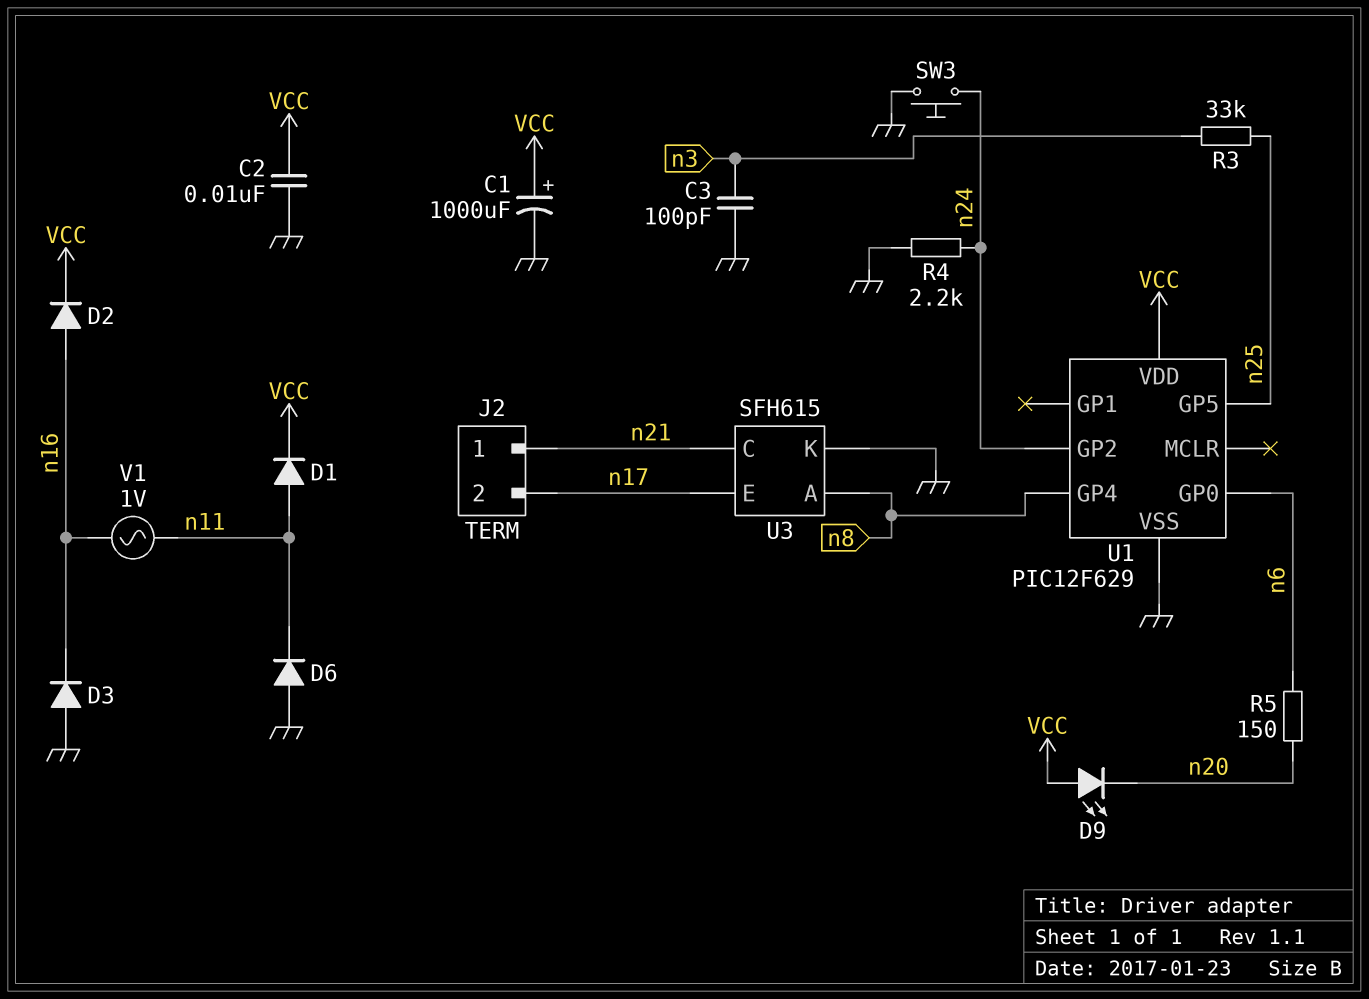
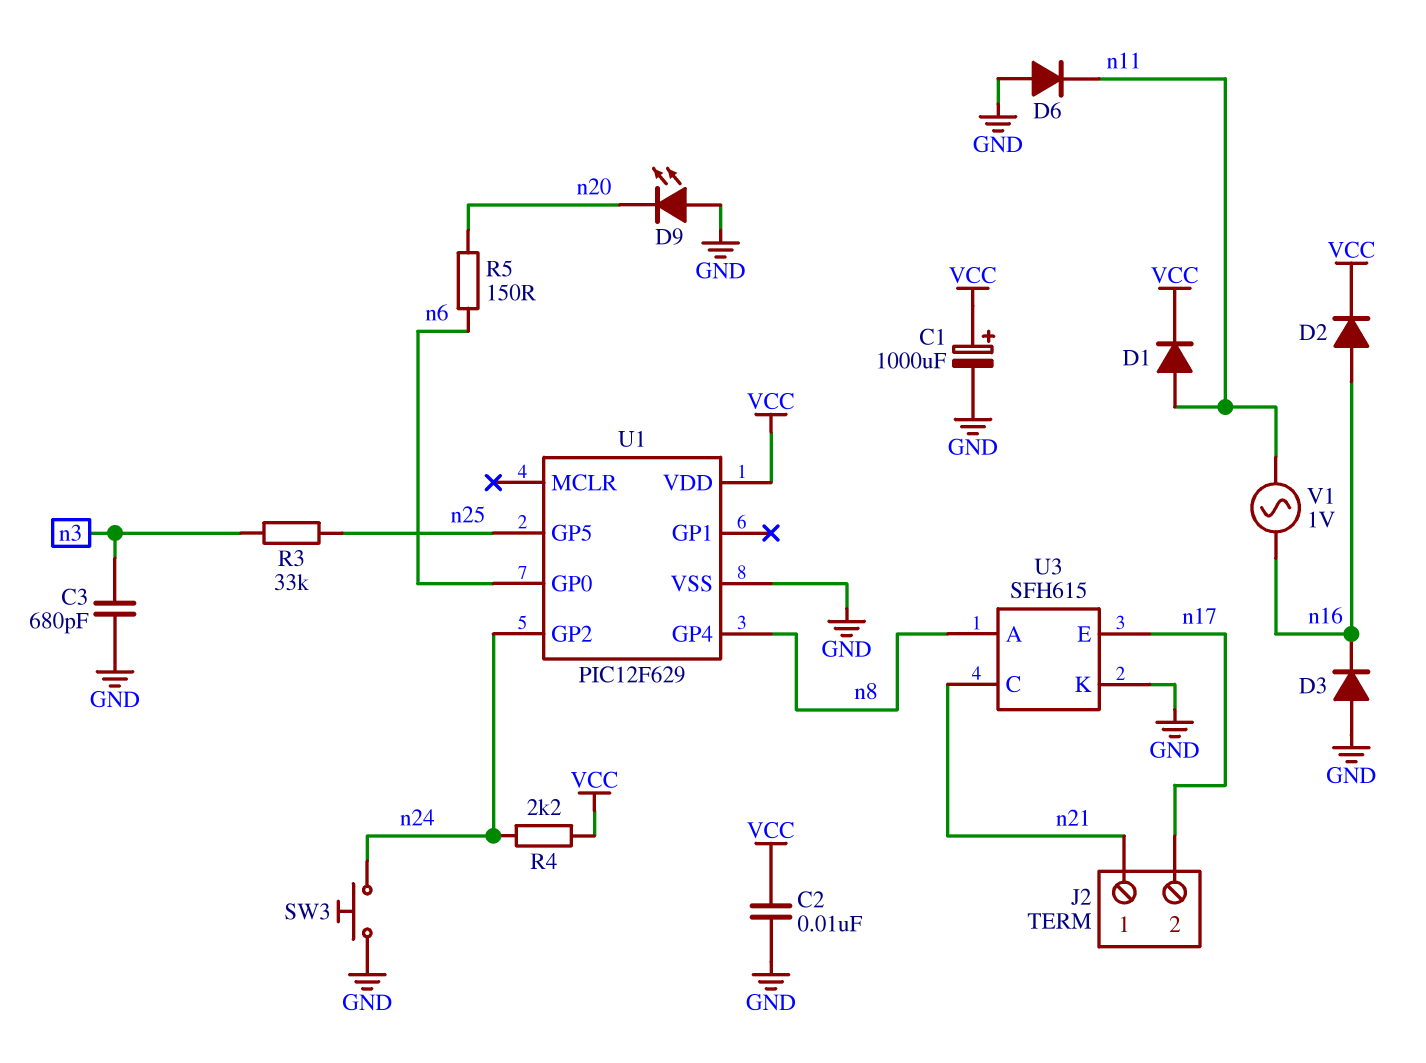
C3: 100pF (GND, n3) -> 680pF (GND, n3)
D9: LED (A VCC, K n20) -> LED (A GND, K n20)
R4: 2.2k (GND, n24) -> 2.2k (VCC, n24)

